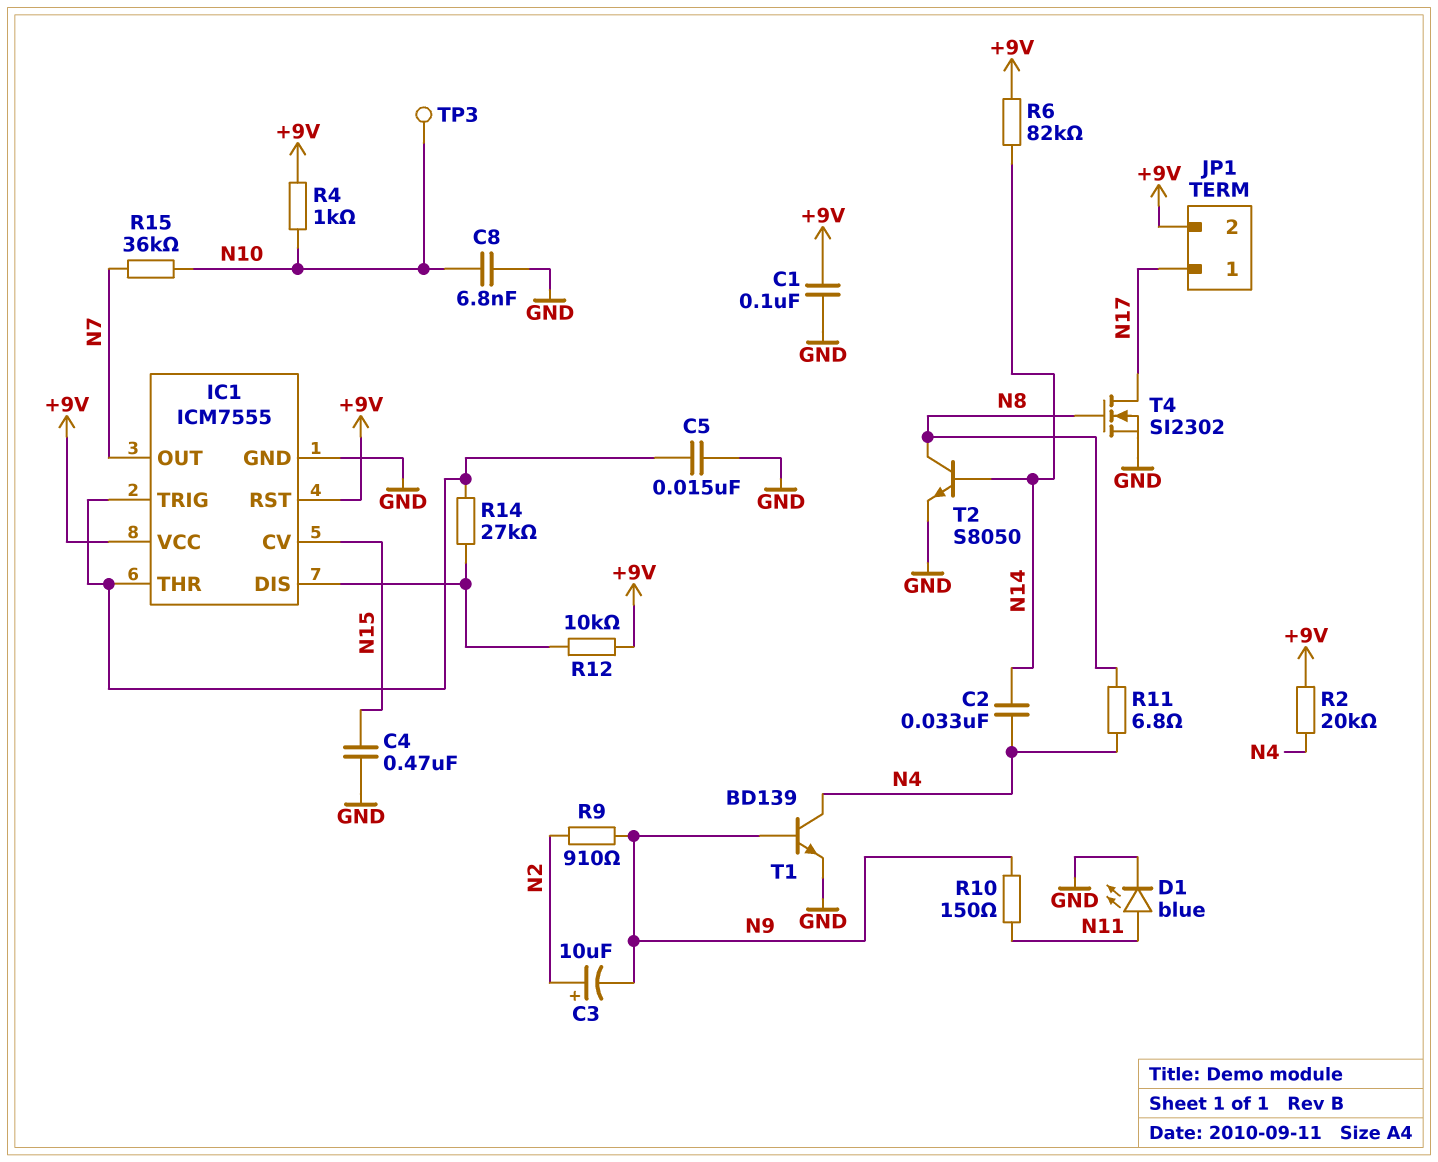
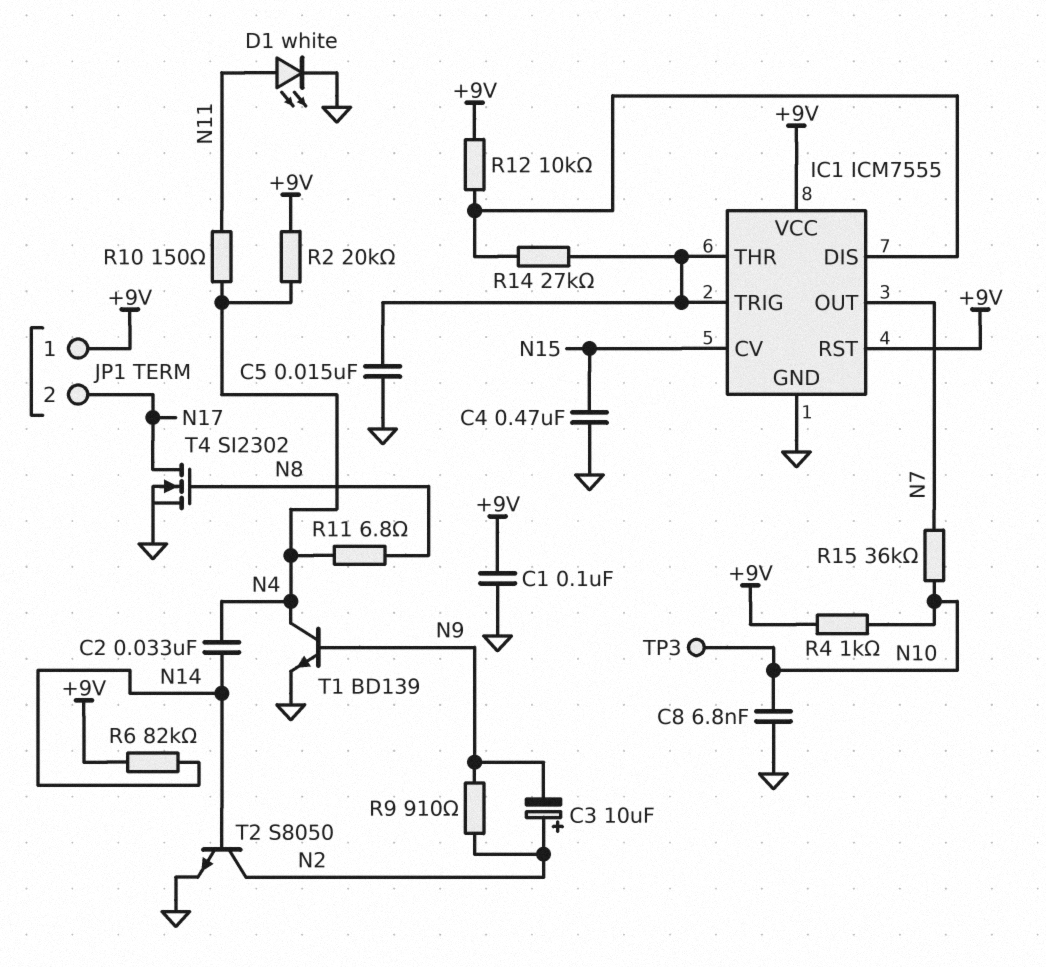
D1: LED blue (A N11, K GND) -> LED white (A N11, K GND)
JP1 pin 1: N17 -> +9V
JP1 pin 2: +9V -> N17
R10: 150 (N9, N11) -> 150 (N4, N11)
T2: NPN S8050 (B N14, C N8, E GND) -> NPN S8050 (B N14, C N2, E GND)

